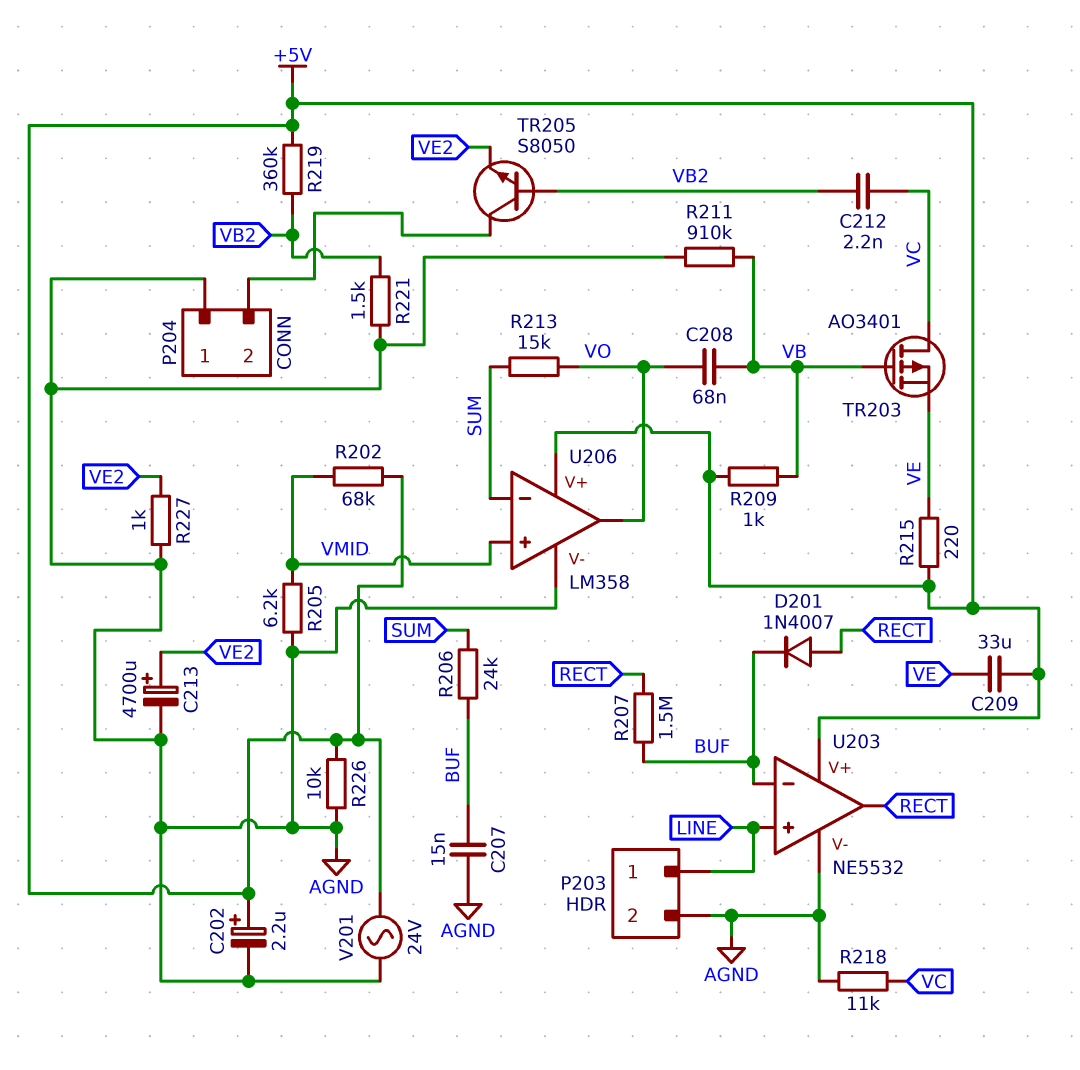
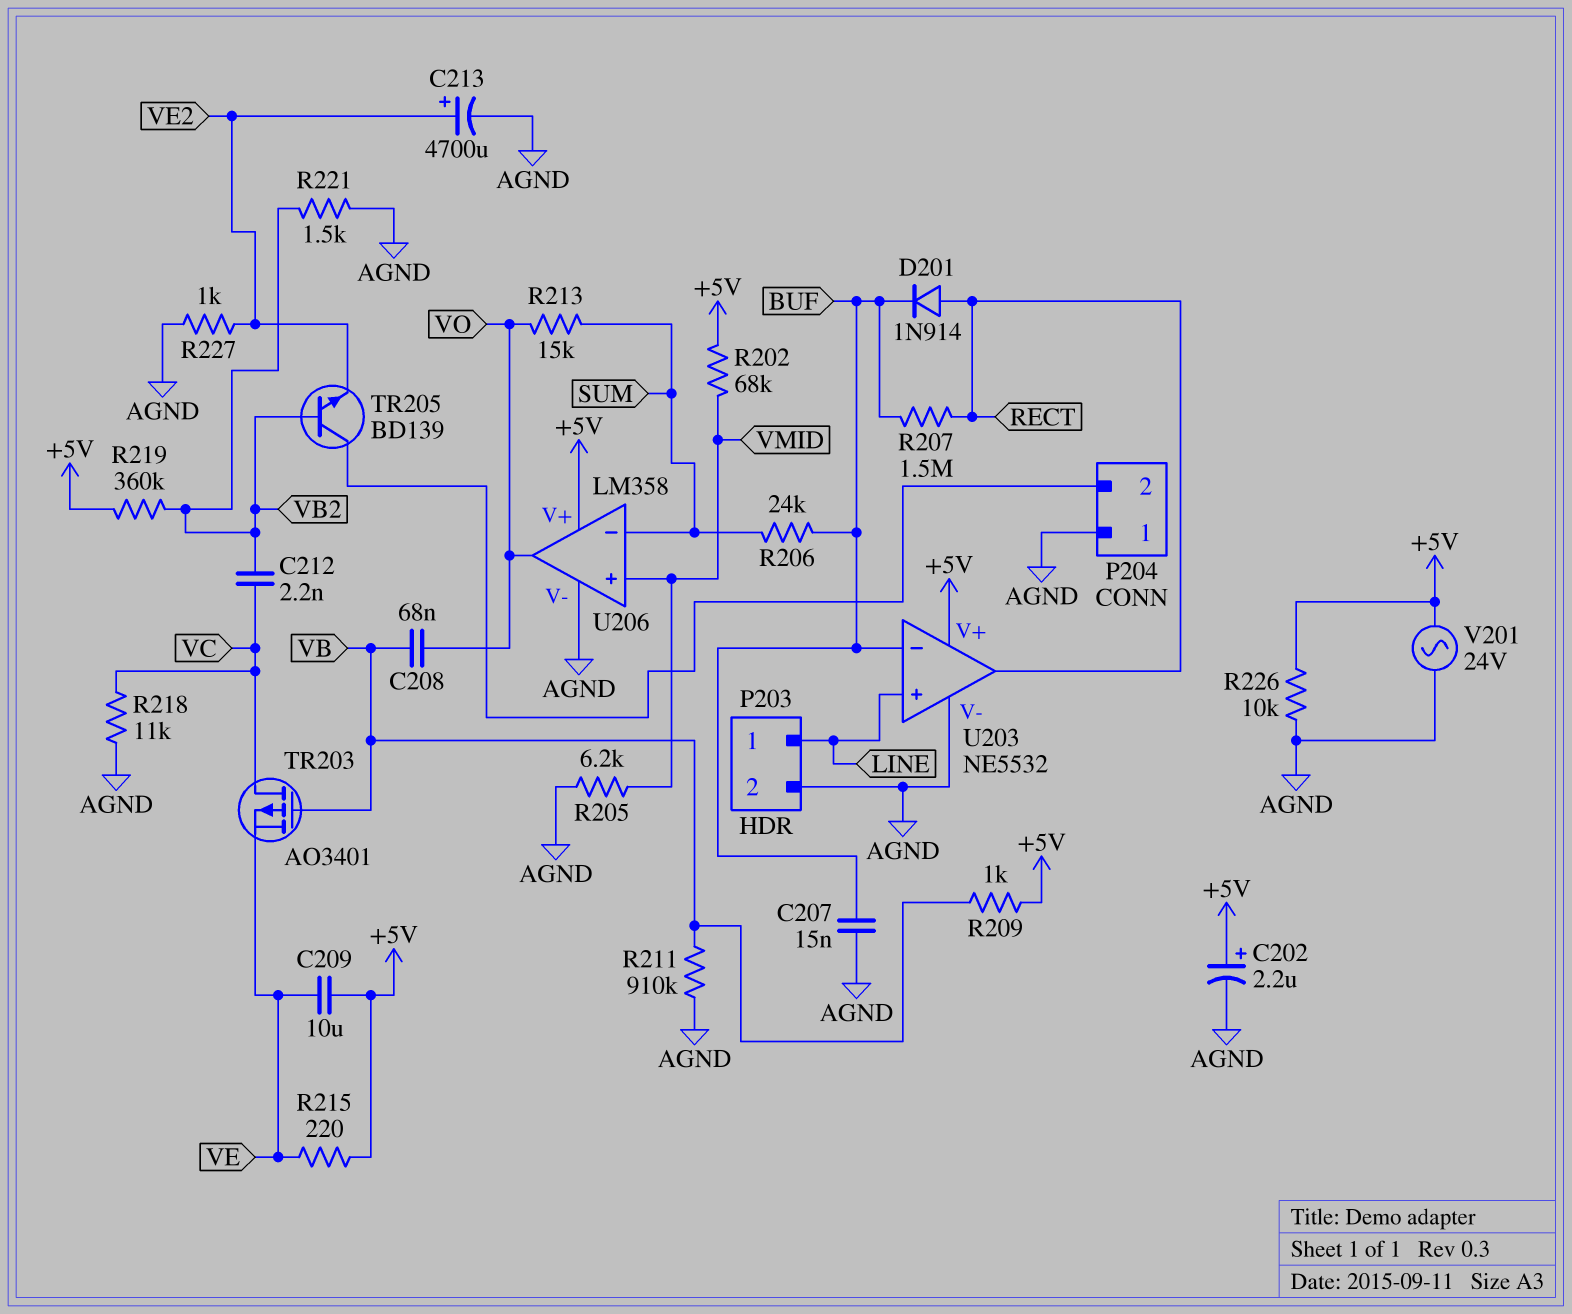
C209: 33uF (+5V, VE) -> 10uF (+5V, VE)
D201: diode 1N4007 (A RECT, K BUF) -> diode 1N914 (A RECT, K BUF)
TR205: NPN S8050 (B VB2, C P204/2, E VE2) -> NPN BD139 (B VB2, C P204/2, E VE2)

